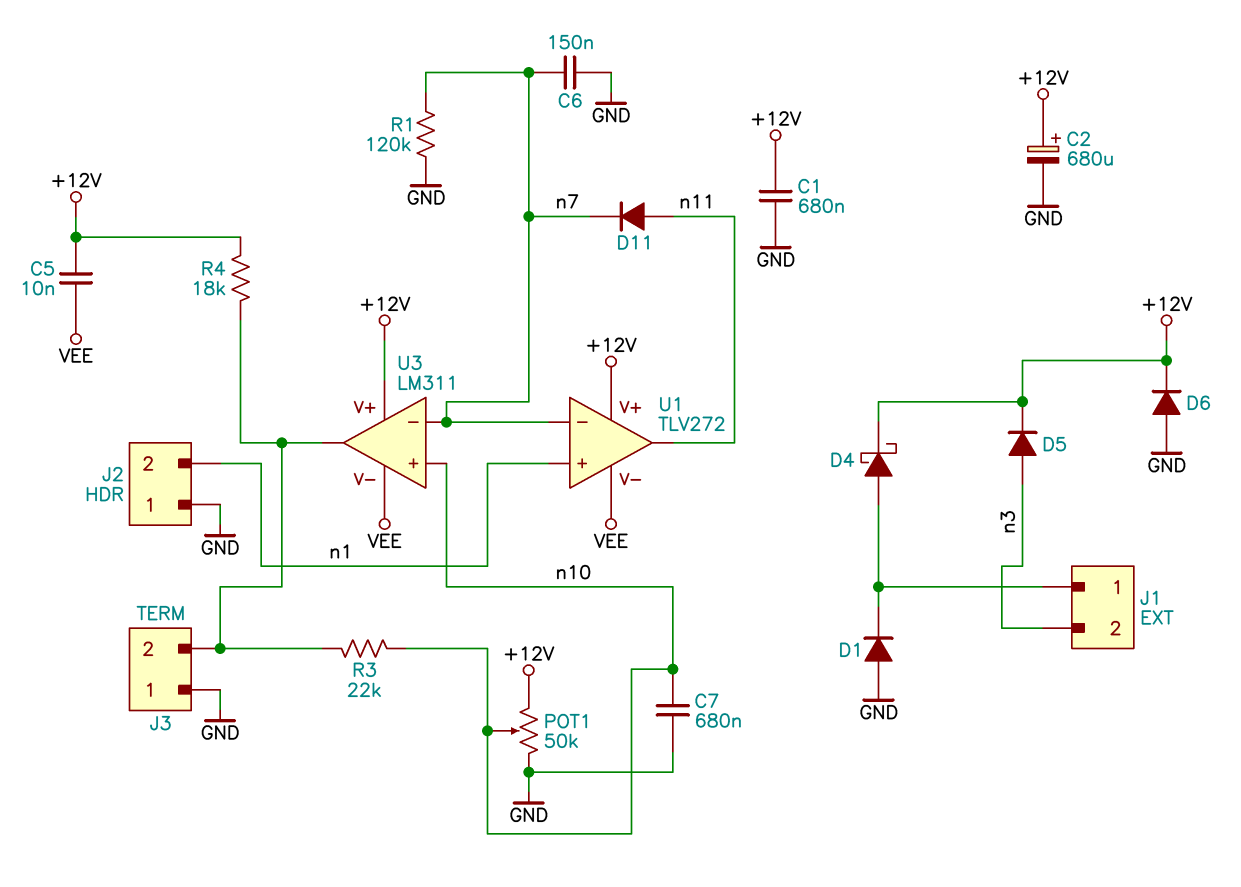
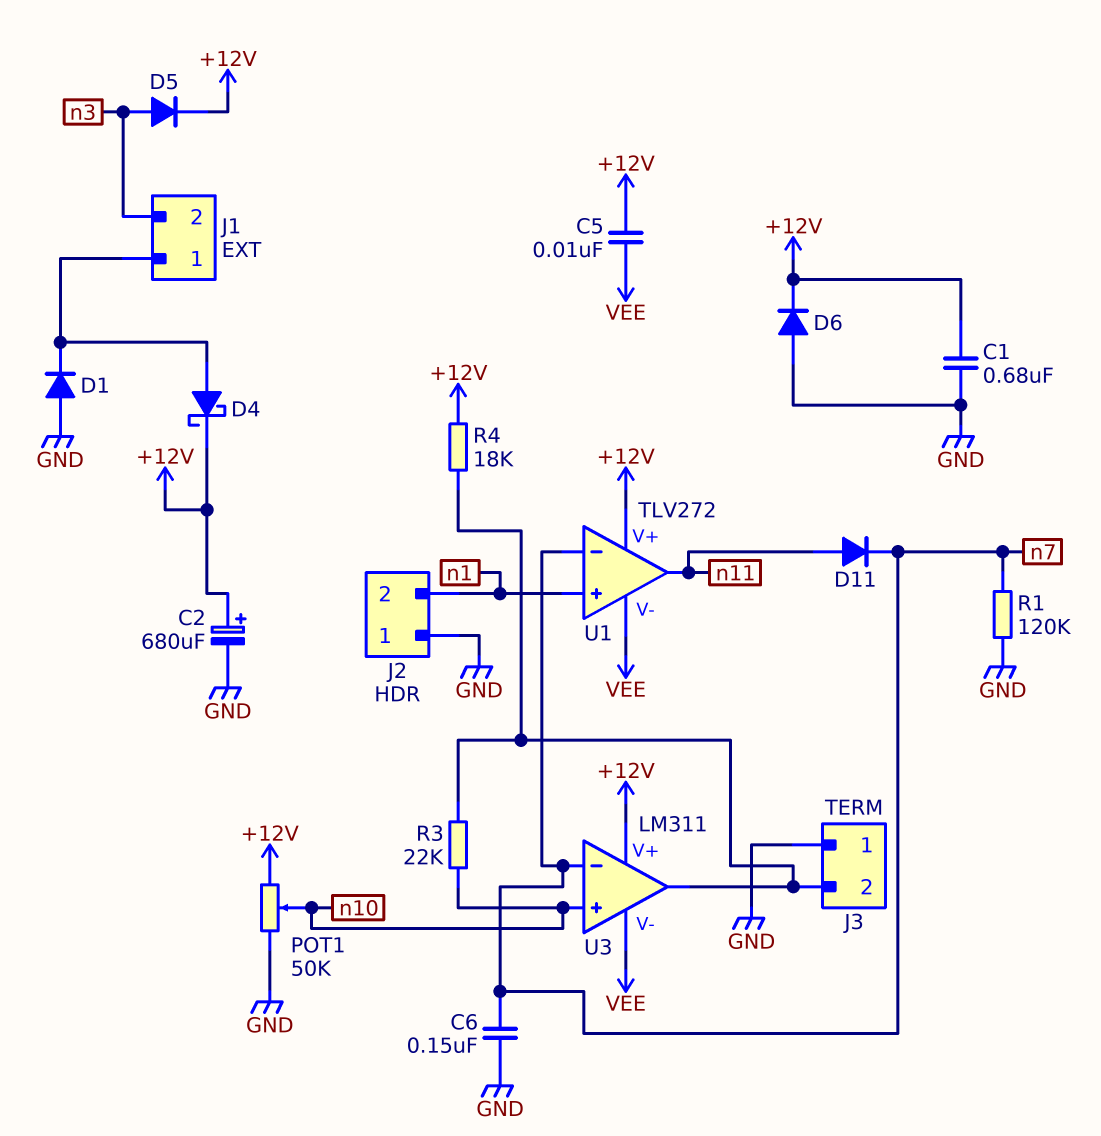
C7: 680nF (GND, n10) -> none

